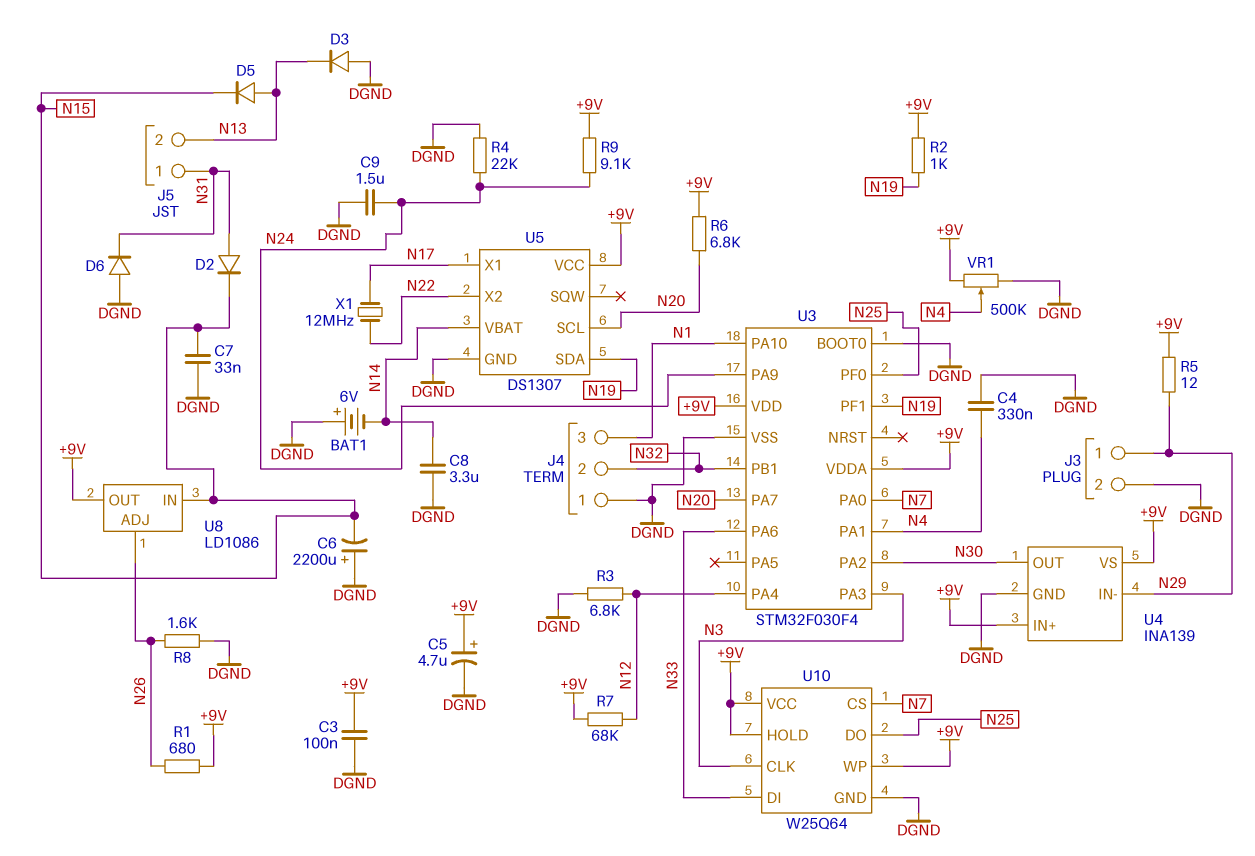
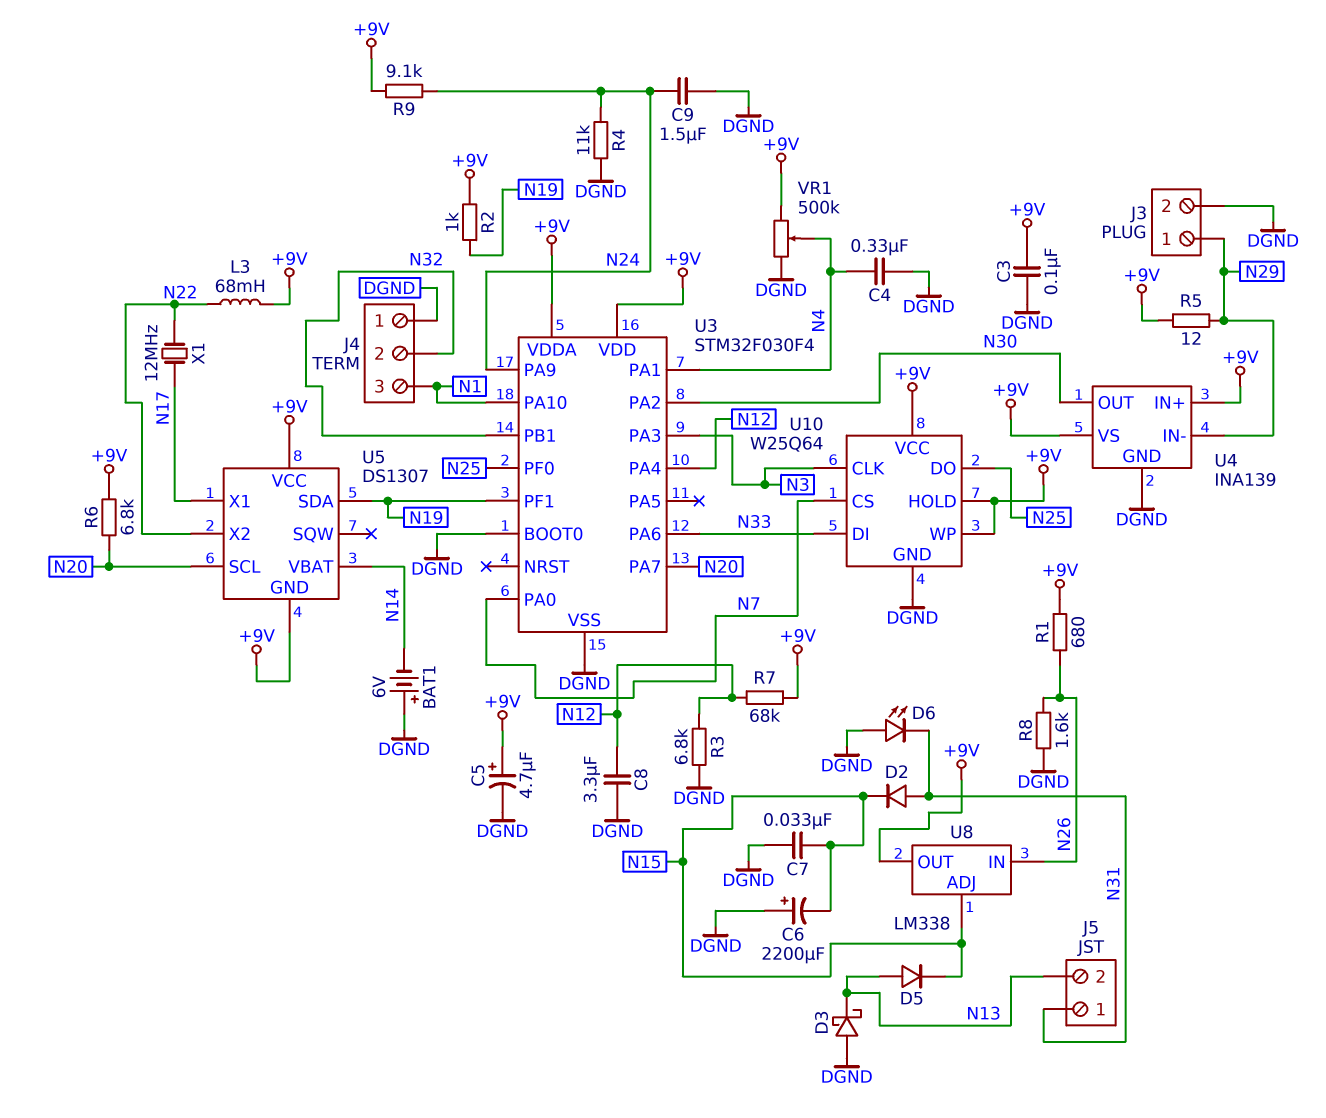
C8: 3.3uF (DGND, N14) -> 3.3uF (DGND, N12)
D3: diode (A DGND, K N13) -> schottky (A DGND, K N13)
D6: diode (A DGND, K N31) -> LED (A DGND, K N31)
L3: none -> 68mH (+9V, N22)
R4: 22k (DGND, N24) -> 11k (DGND, N24)
U5 pin GND: DGND -> +9V
U8: LD1086 -> LM338
U8 pin ADJ: N26 -> N15
U8 pin IN: N15 -> N26

